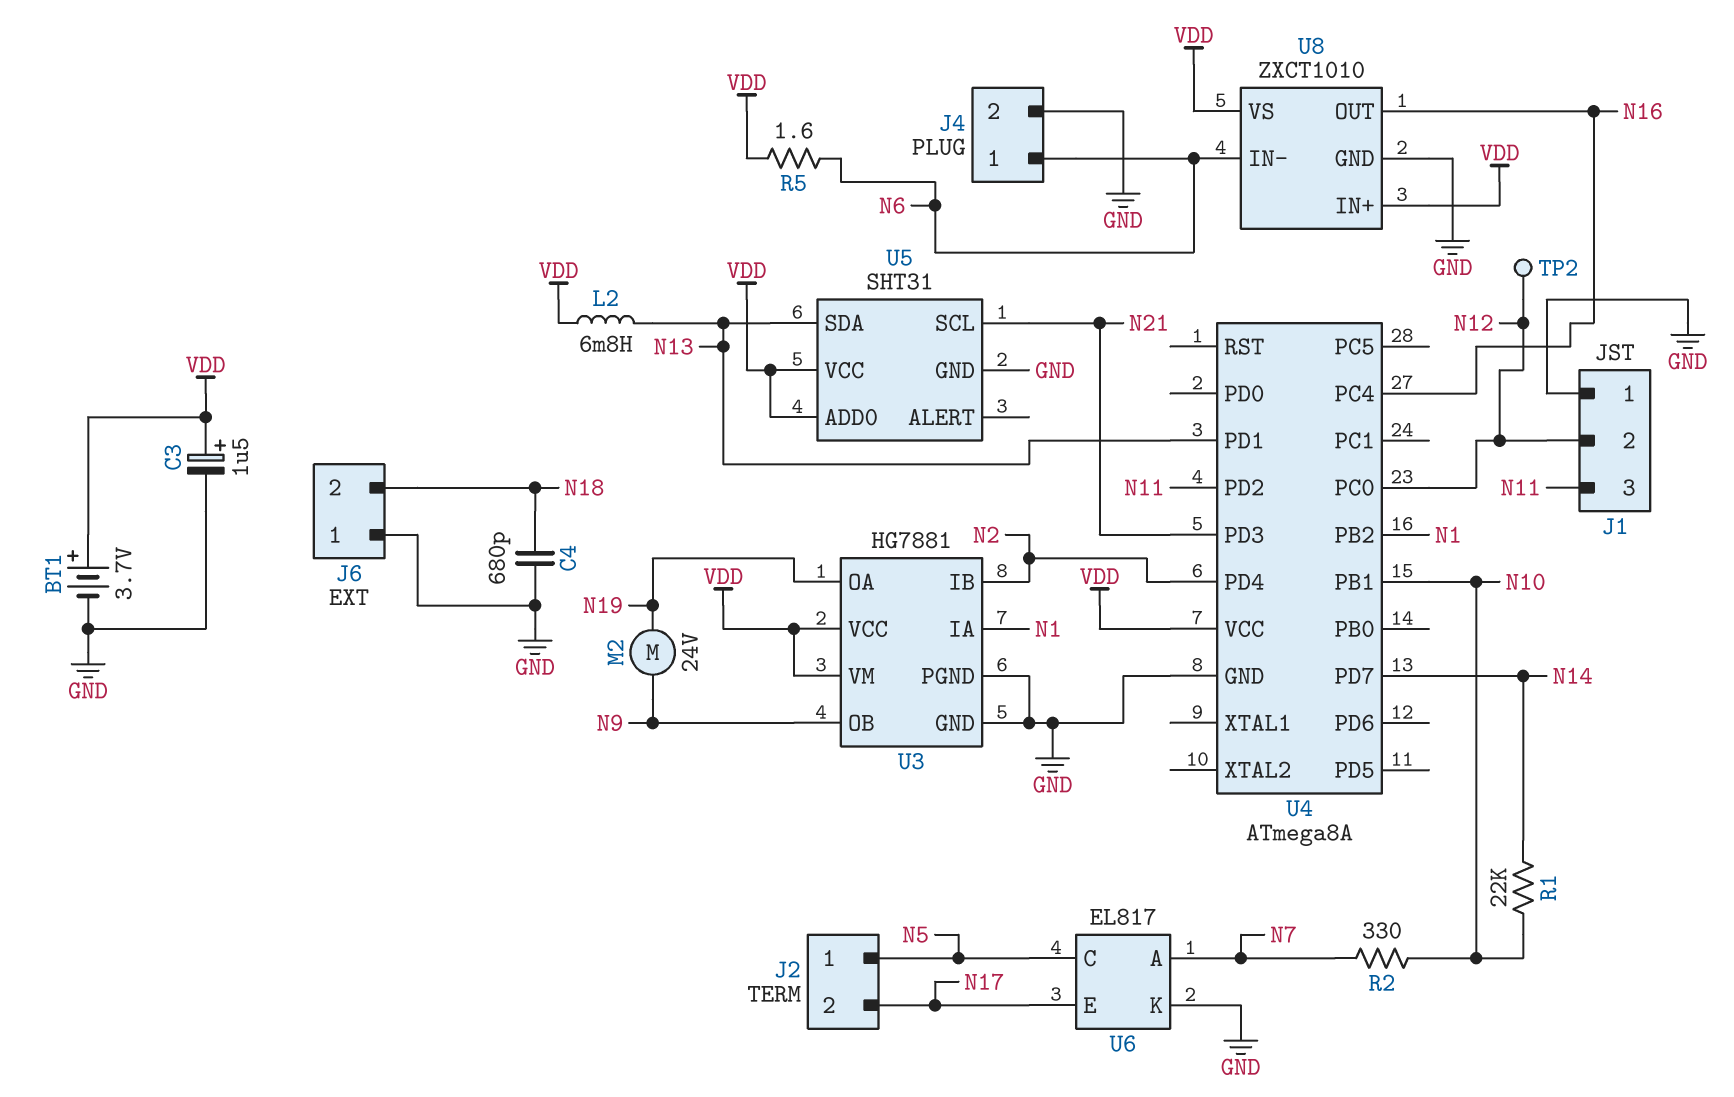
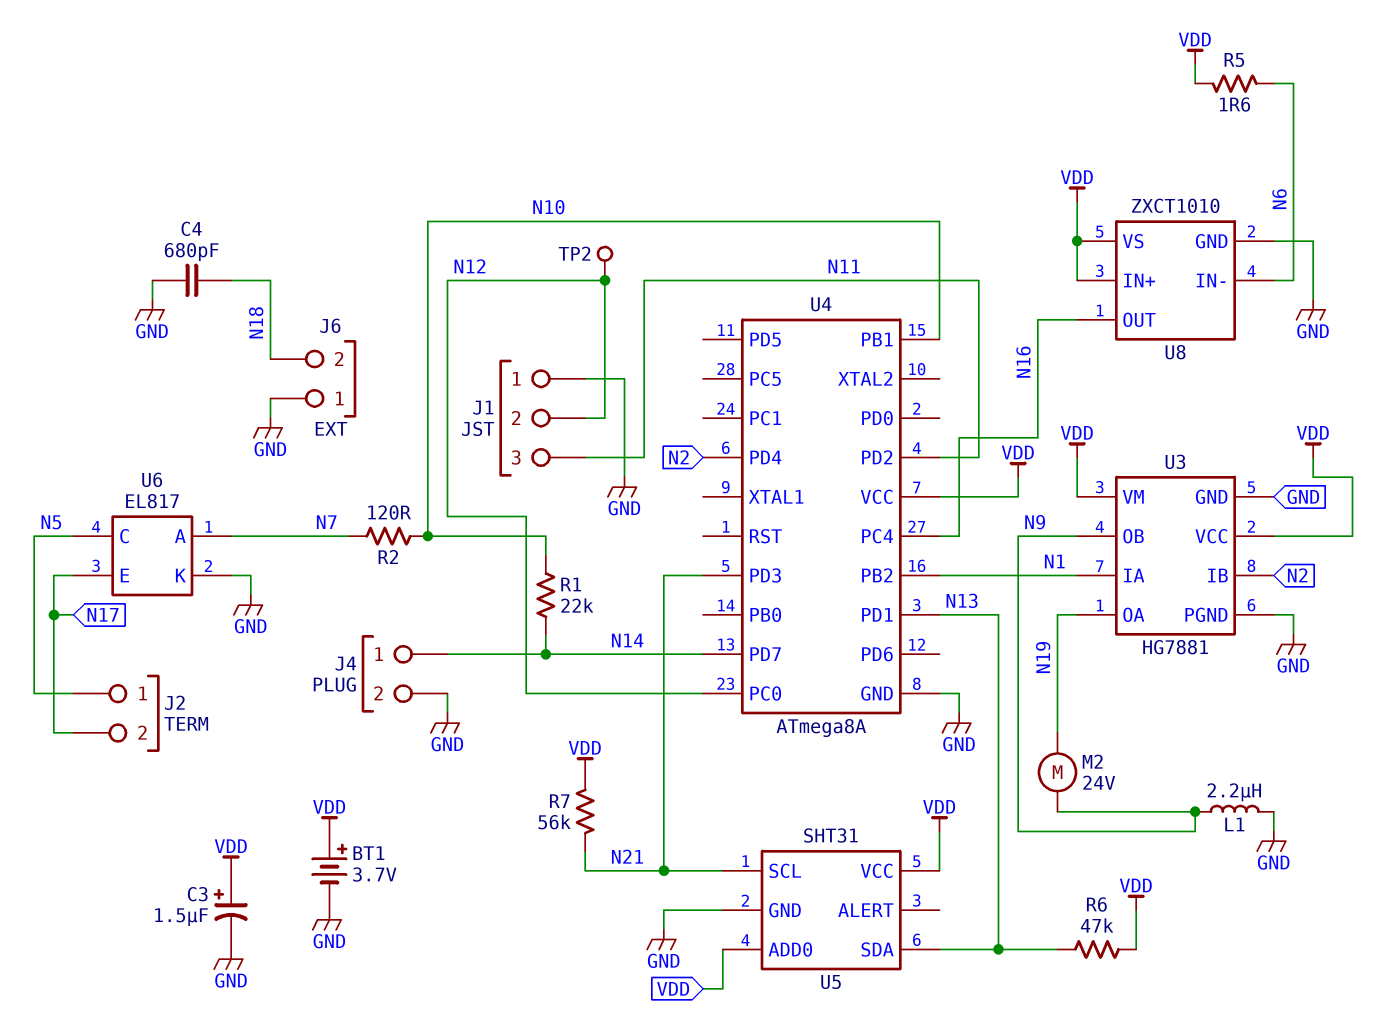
J4 pin 1: N6 -> N14
L1: none -> 2.2uH (GND, N9)
L2: 6.8mH (N13, VDD) -> none
R2: 330 (N7, N10) -> 120 (N7, N10)
R6: none -> 47k (N13, VDD)
R7: none -> 56k (N21, VDD)

